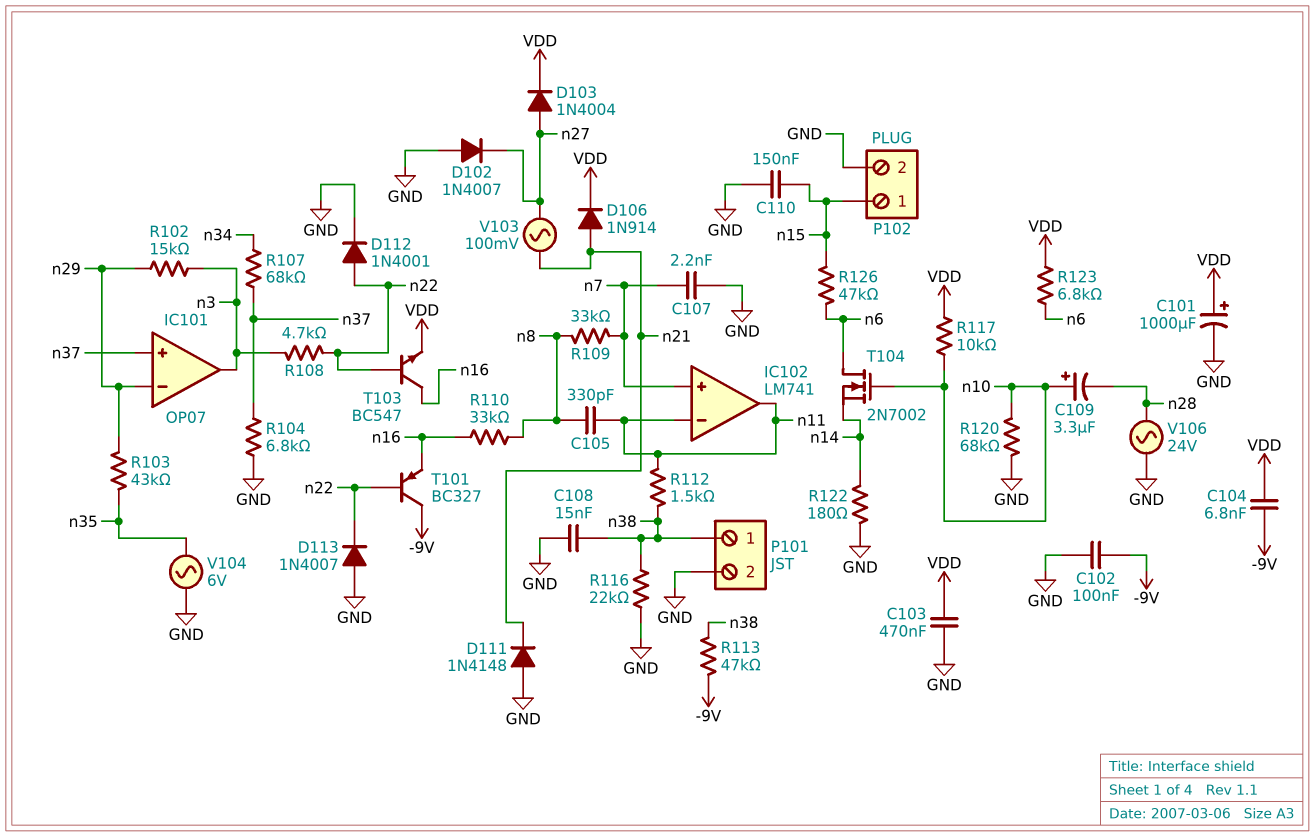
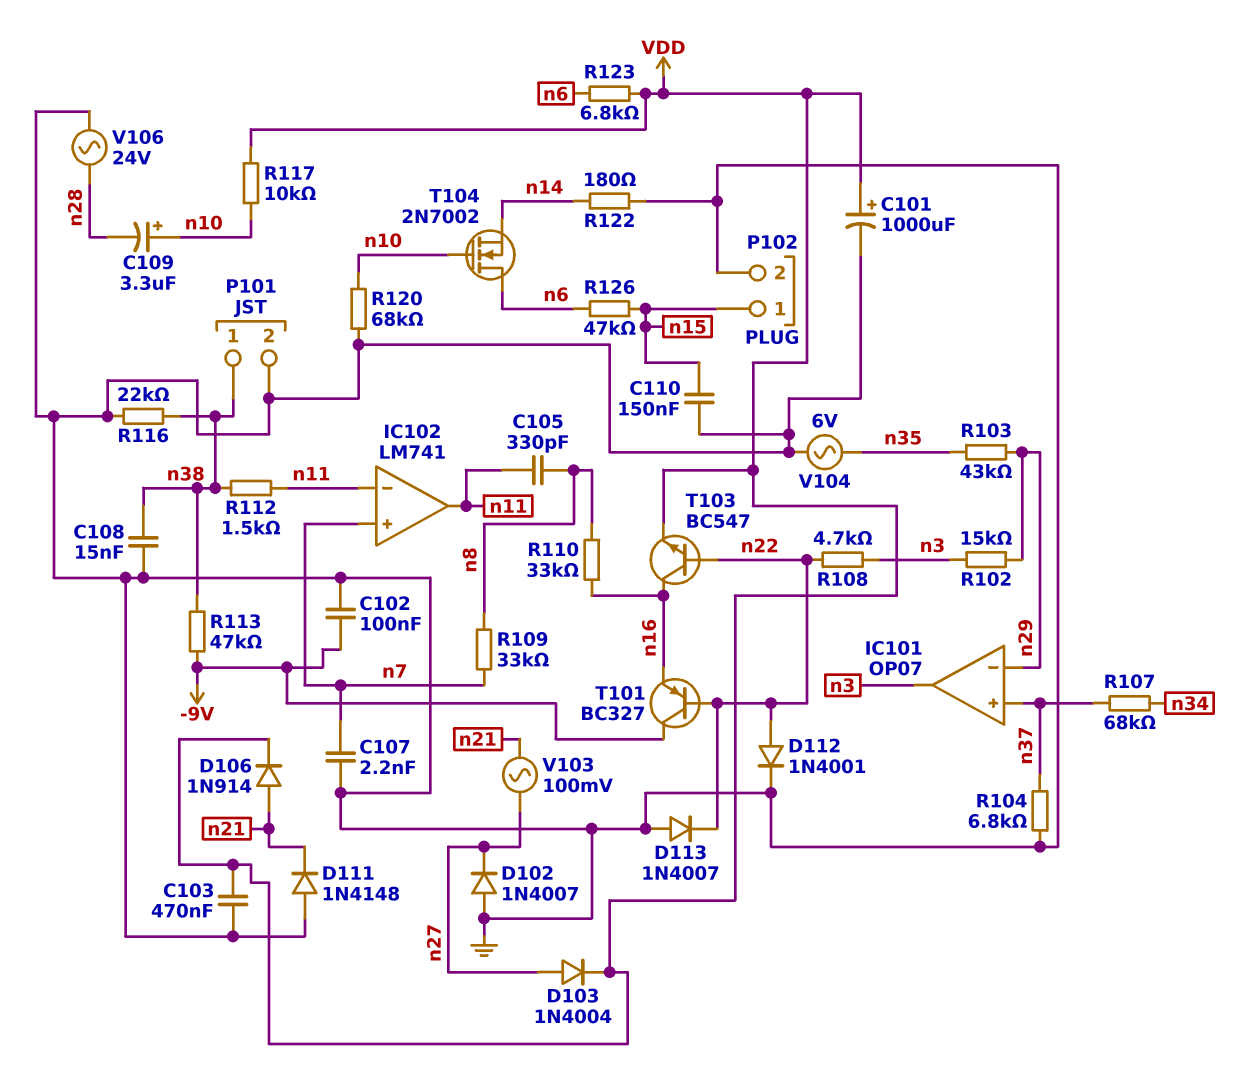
C104: 6.8nF (-9V, VDD) -> none

